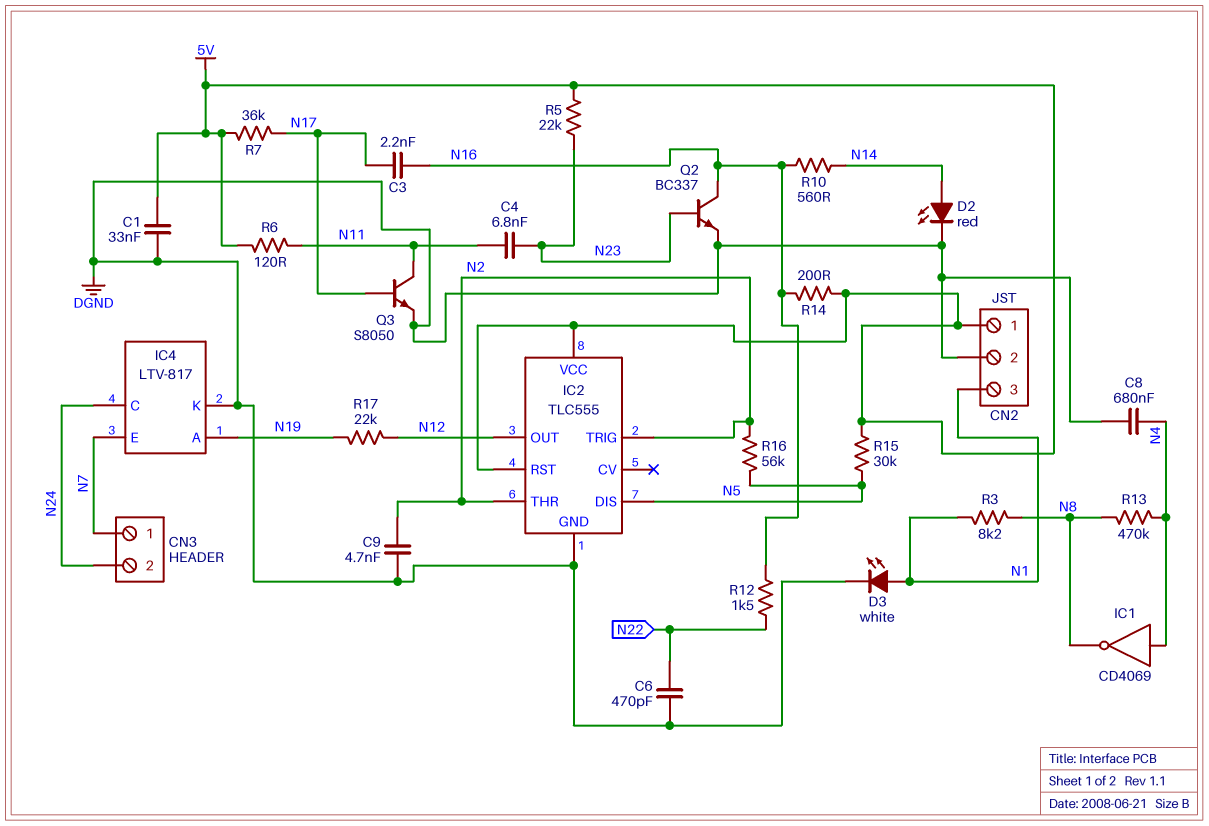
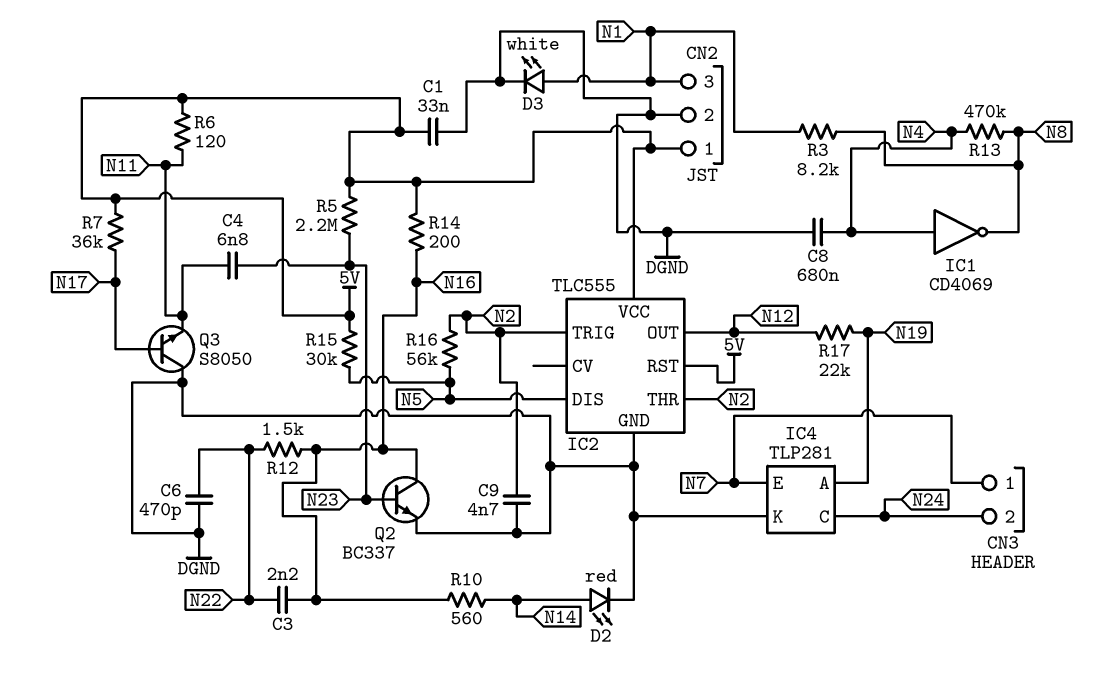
C3: 2.2nF (N16, N17) -> 2.2nF (N16, N22)
IC4: LTV-817 -> TLP281
Q3: NPN S8050 (B N17, C N11, E DGND) -> NPN S8050 (B N17, C DGND, E N11)
R5: 22k (5V, N23) -> 2.2M (5V, N23)

